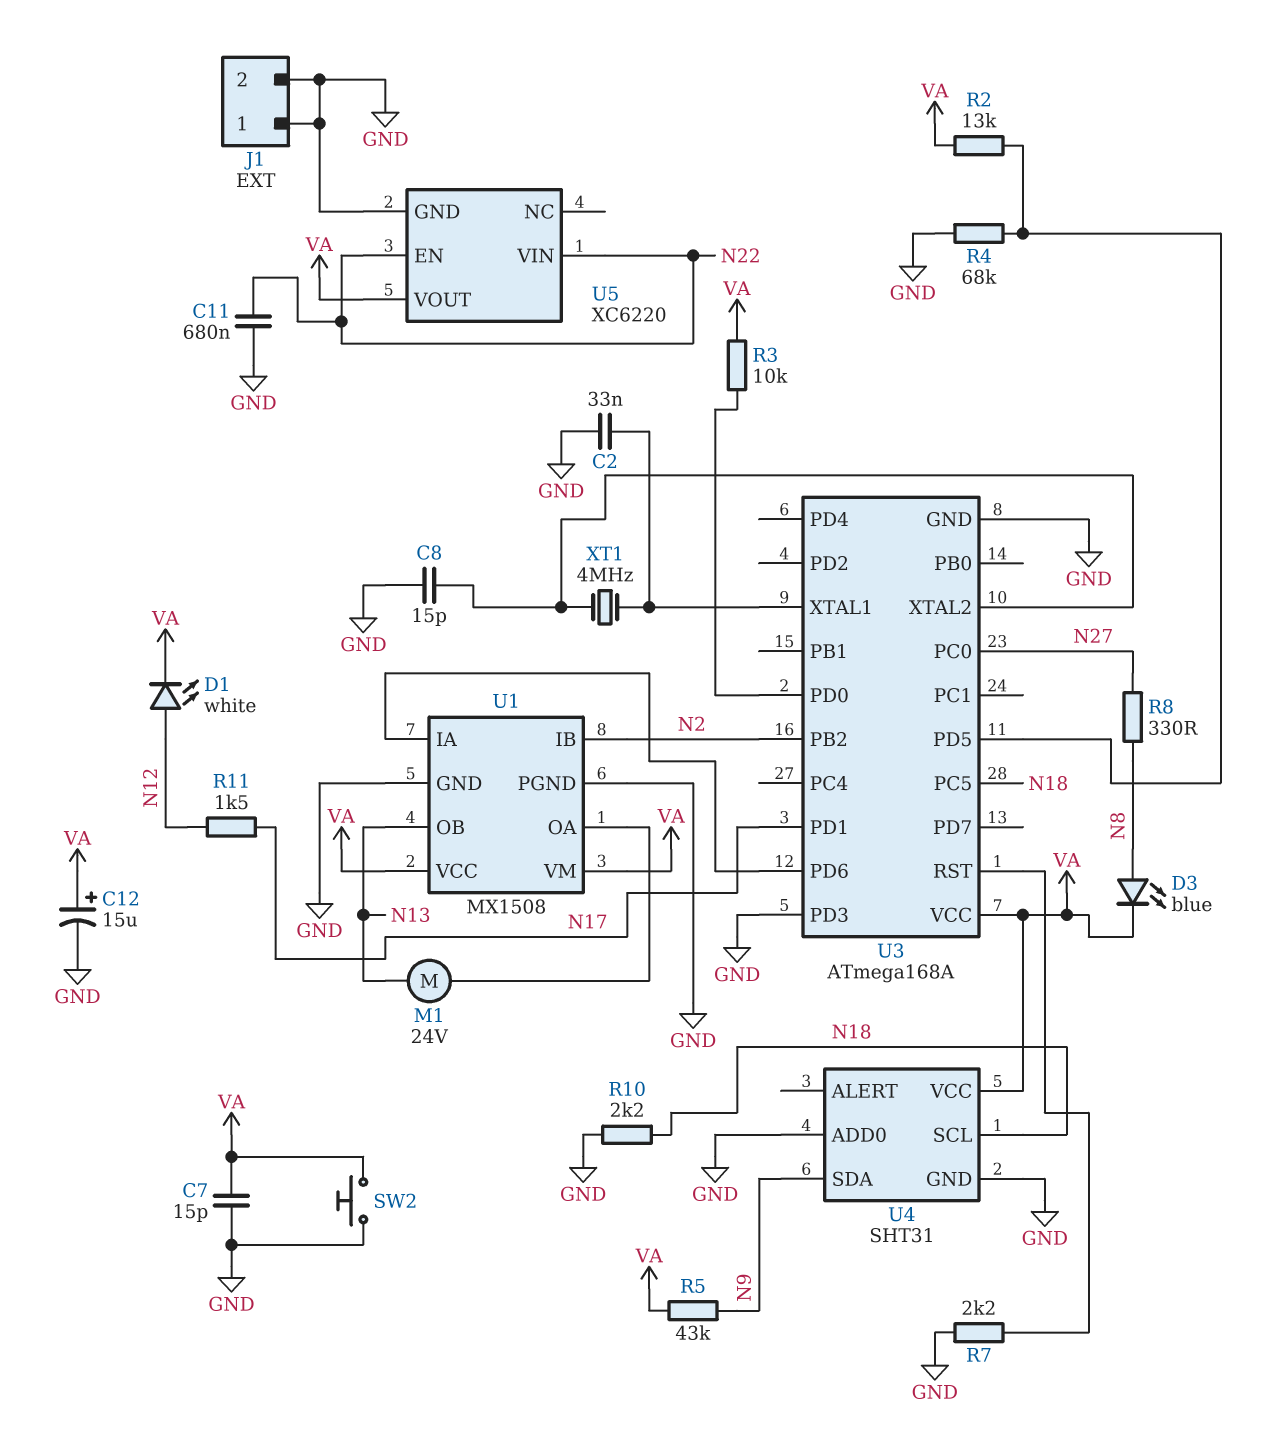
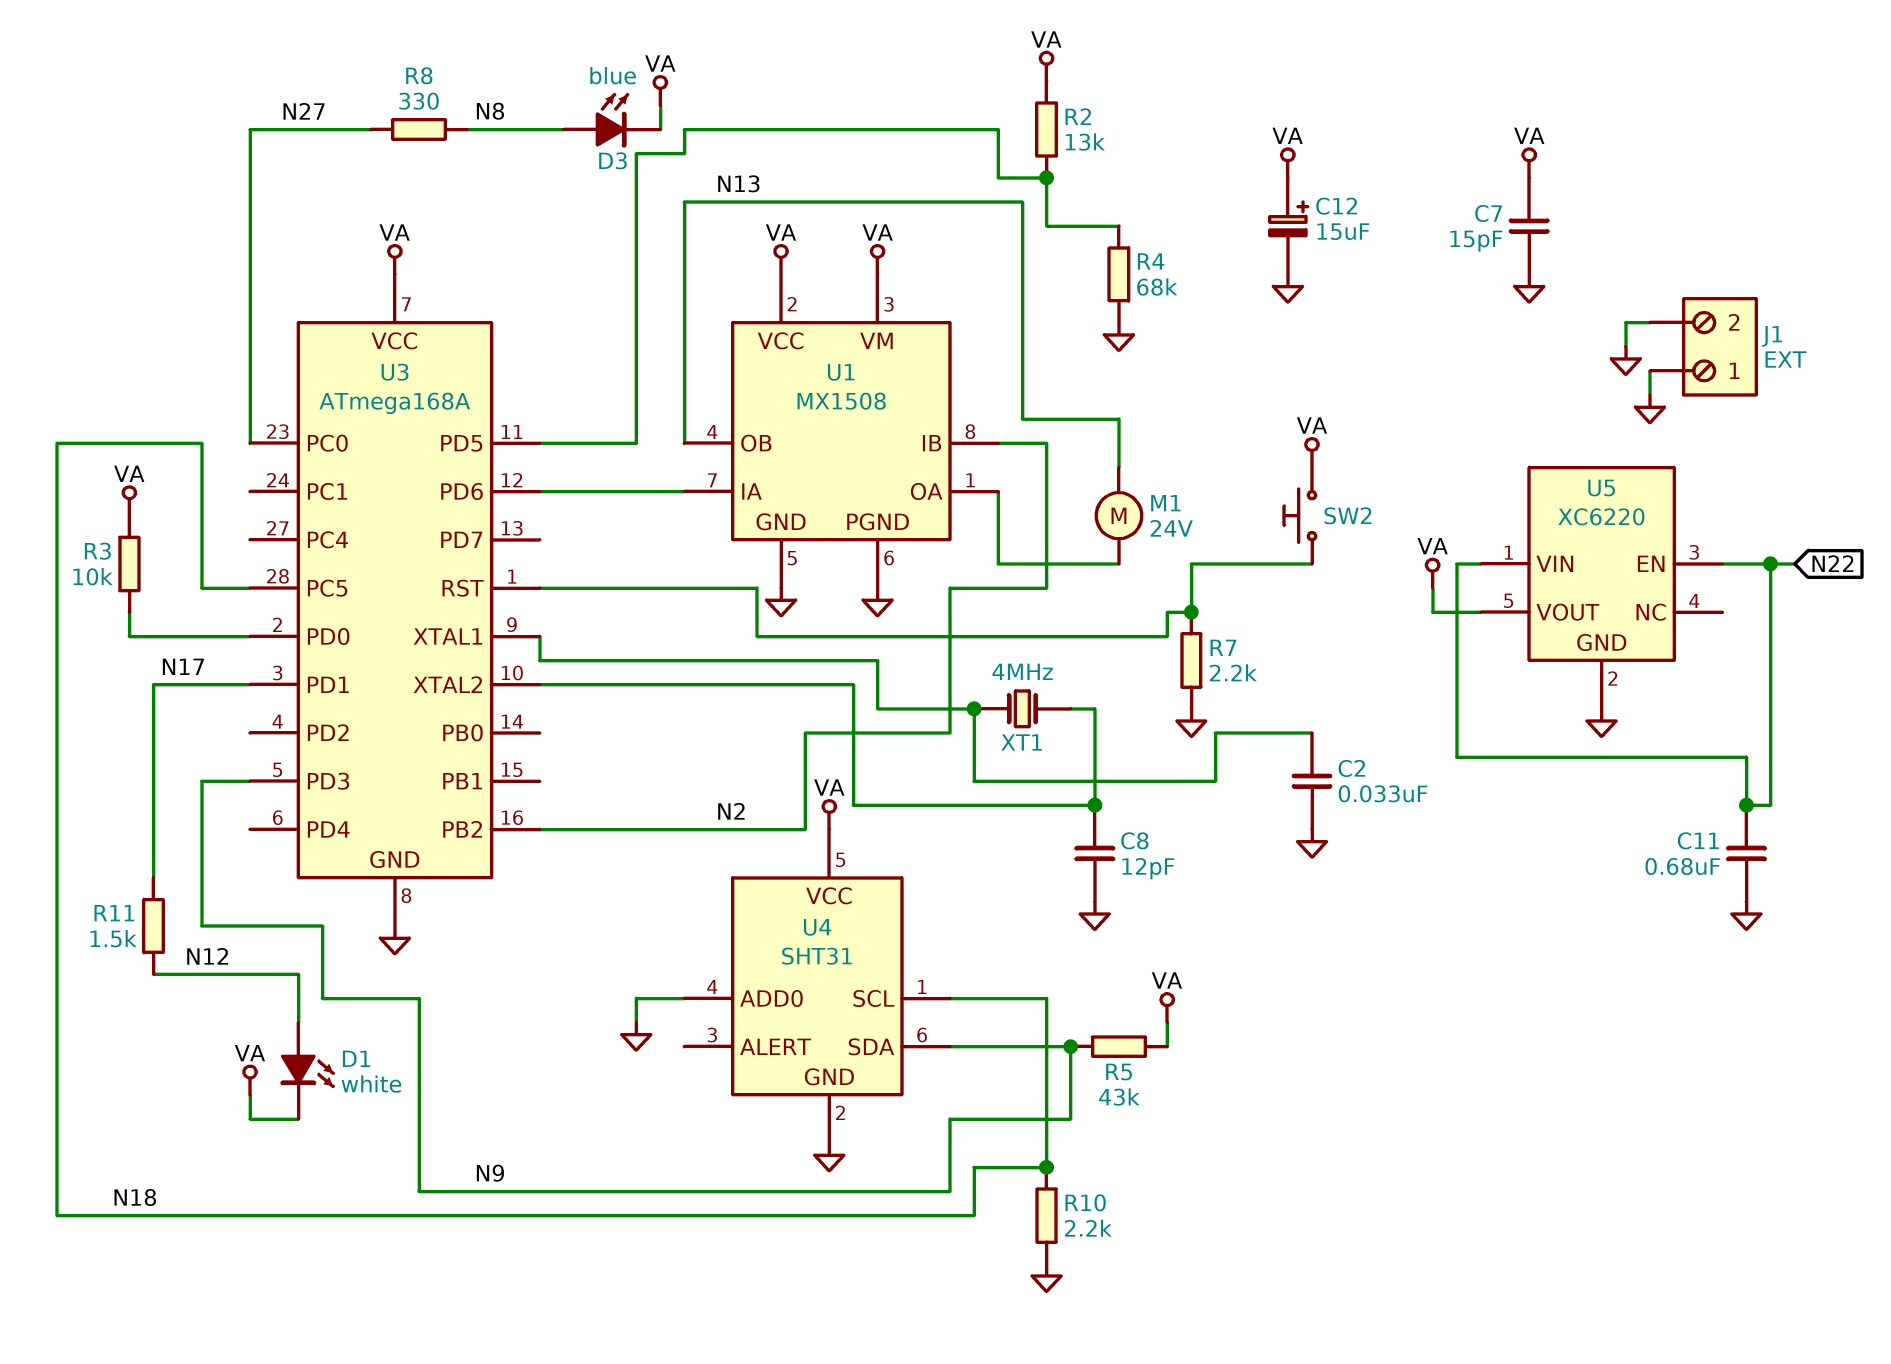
C8: 15pF (GND, U3/XTAL2) -> 12pF (GND, U3/XTAL2)
SW2: button (GND, VA) -> button (U3/RST, VA)
U3 pin PD3: GND -> N9

